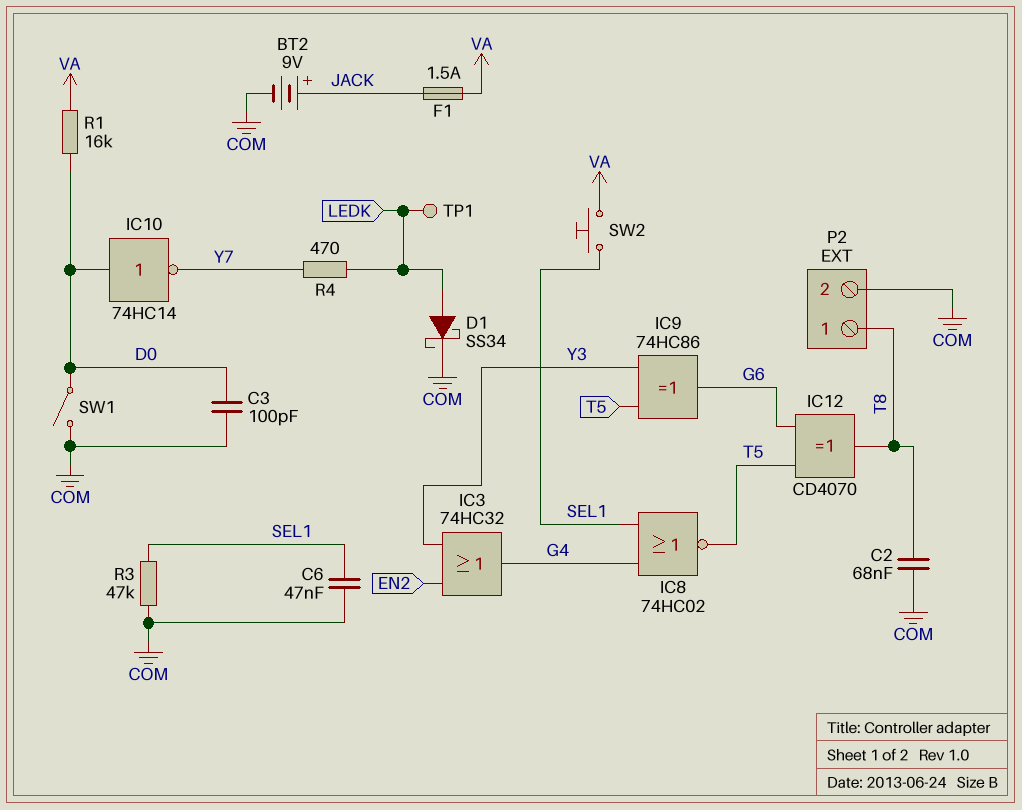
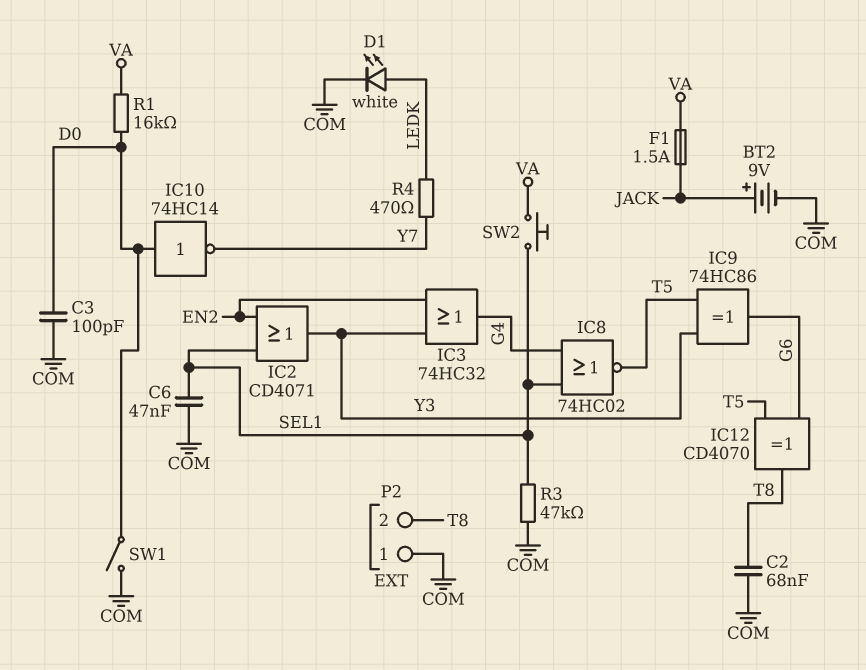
D1: schottky SS34 (A LEDK, K COM) -> LED white (A LEDK, K COM)
IC2: none -> OR CD4071 (in EN2, in SEL1, out Y3)
P2 pin 1: T8 -> COM
P2 pin 2: COM -> T8
TP1: test point (LEDK) -> none

